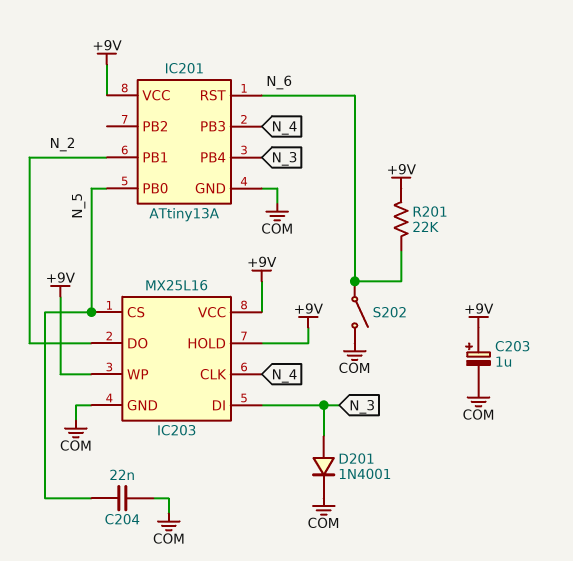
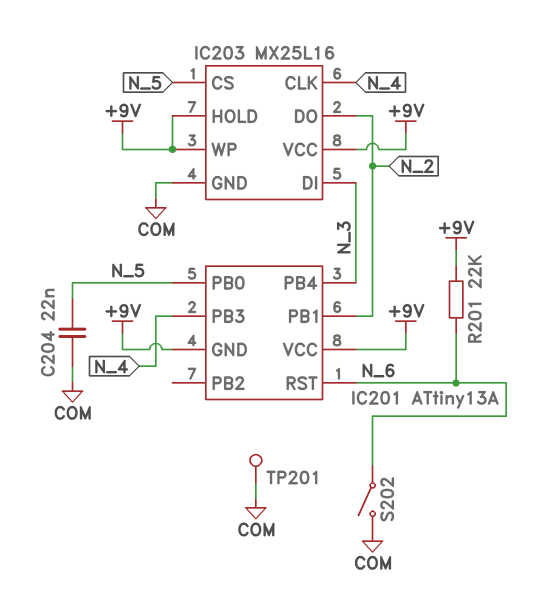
C203: 1uF (plus +9V, minus COM) -> none
D201: diode 1N4001 (A N_3, K COM) -> none
IC201 pin GND: COM -> +9V
TP201: none -> test point (COM)

